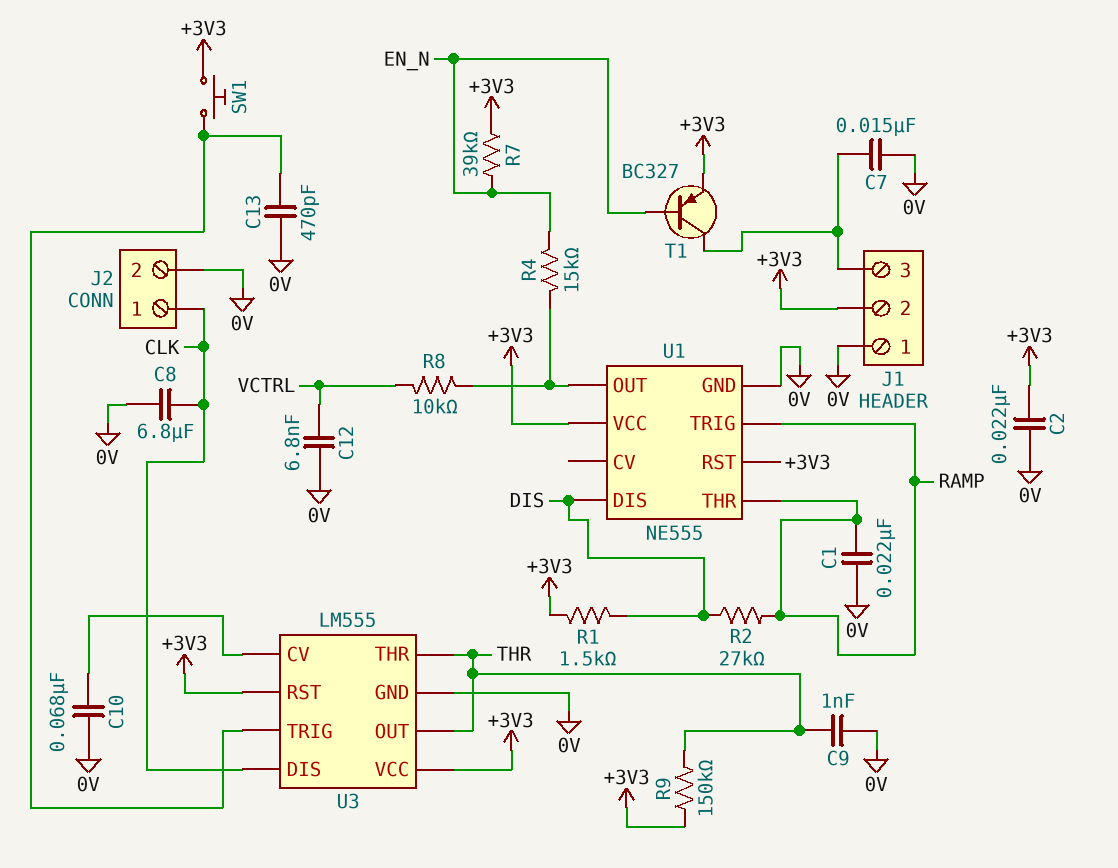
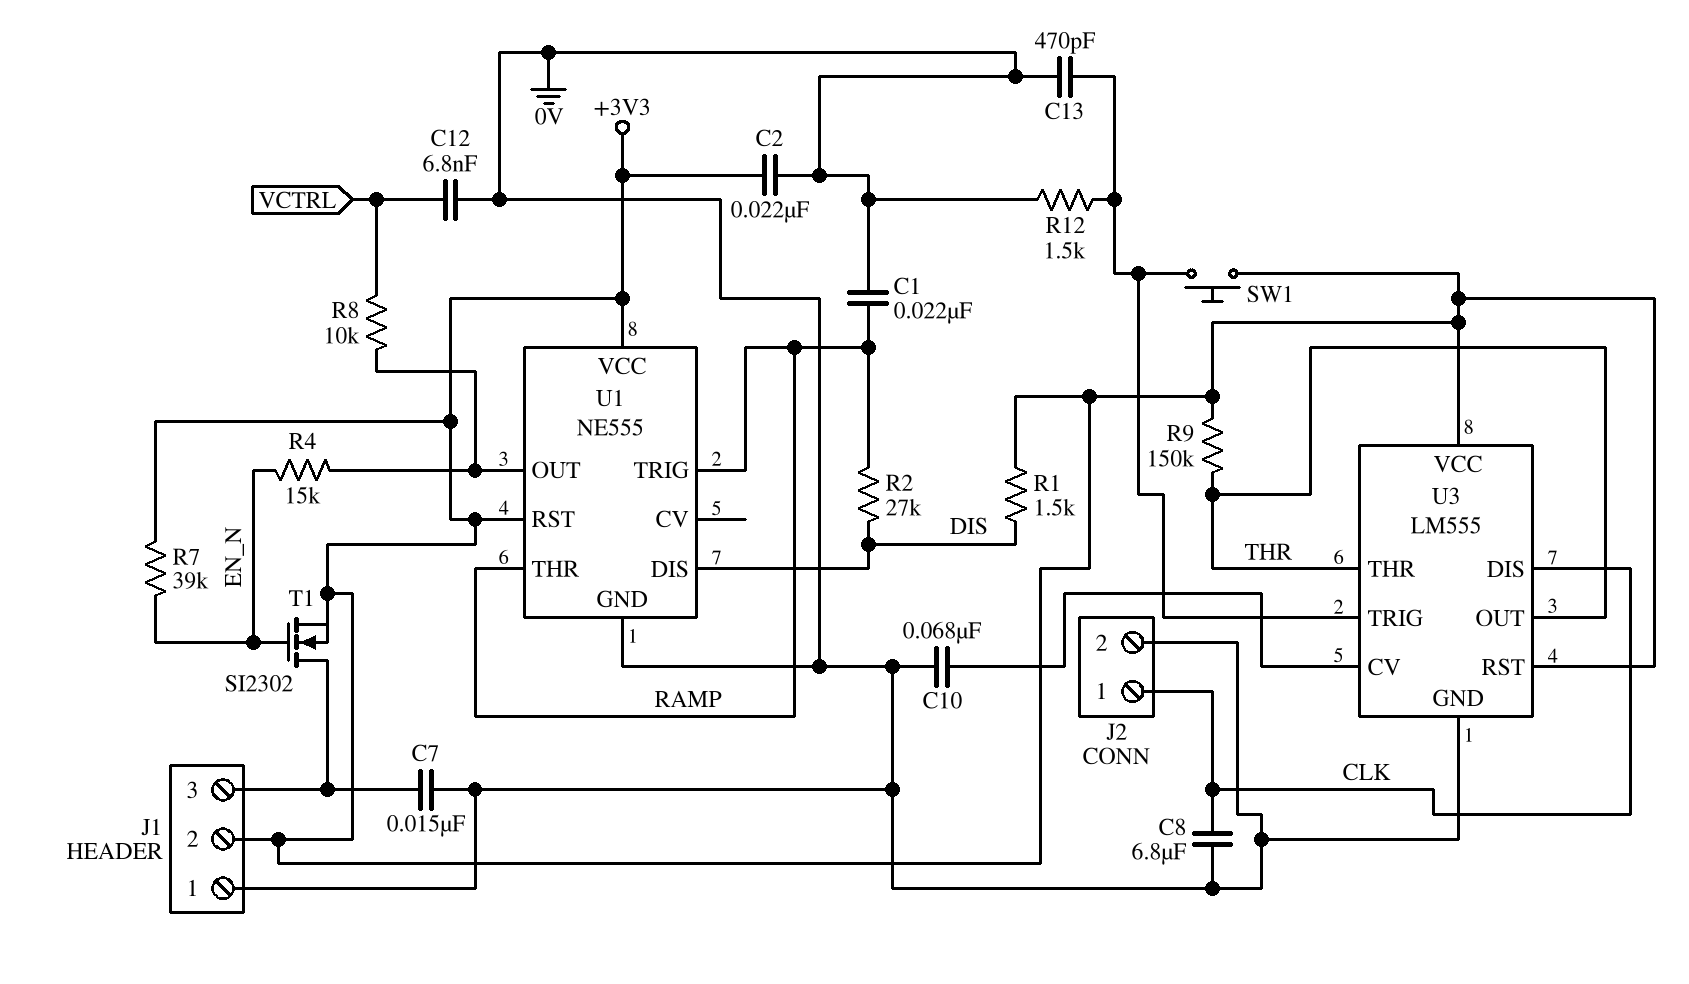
C9: 1nF (0V, THR) -> none
R12: none -> 1.5k (0V, U3/TRIG)
T1: PNP BC327 (B EN_N, C J1/3, E +3V3) -> NMOS SI2302 (G EN_N, D J1/3, S +3V3)

